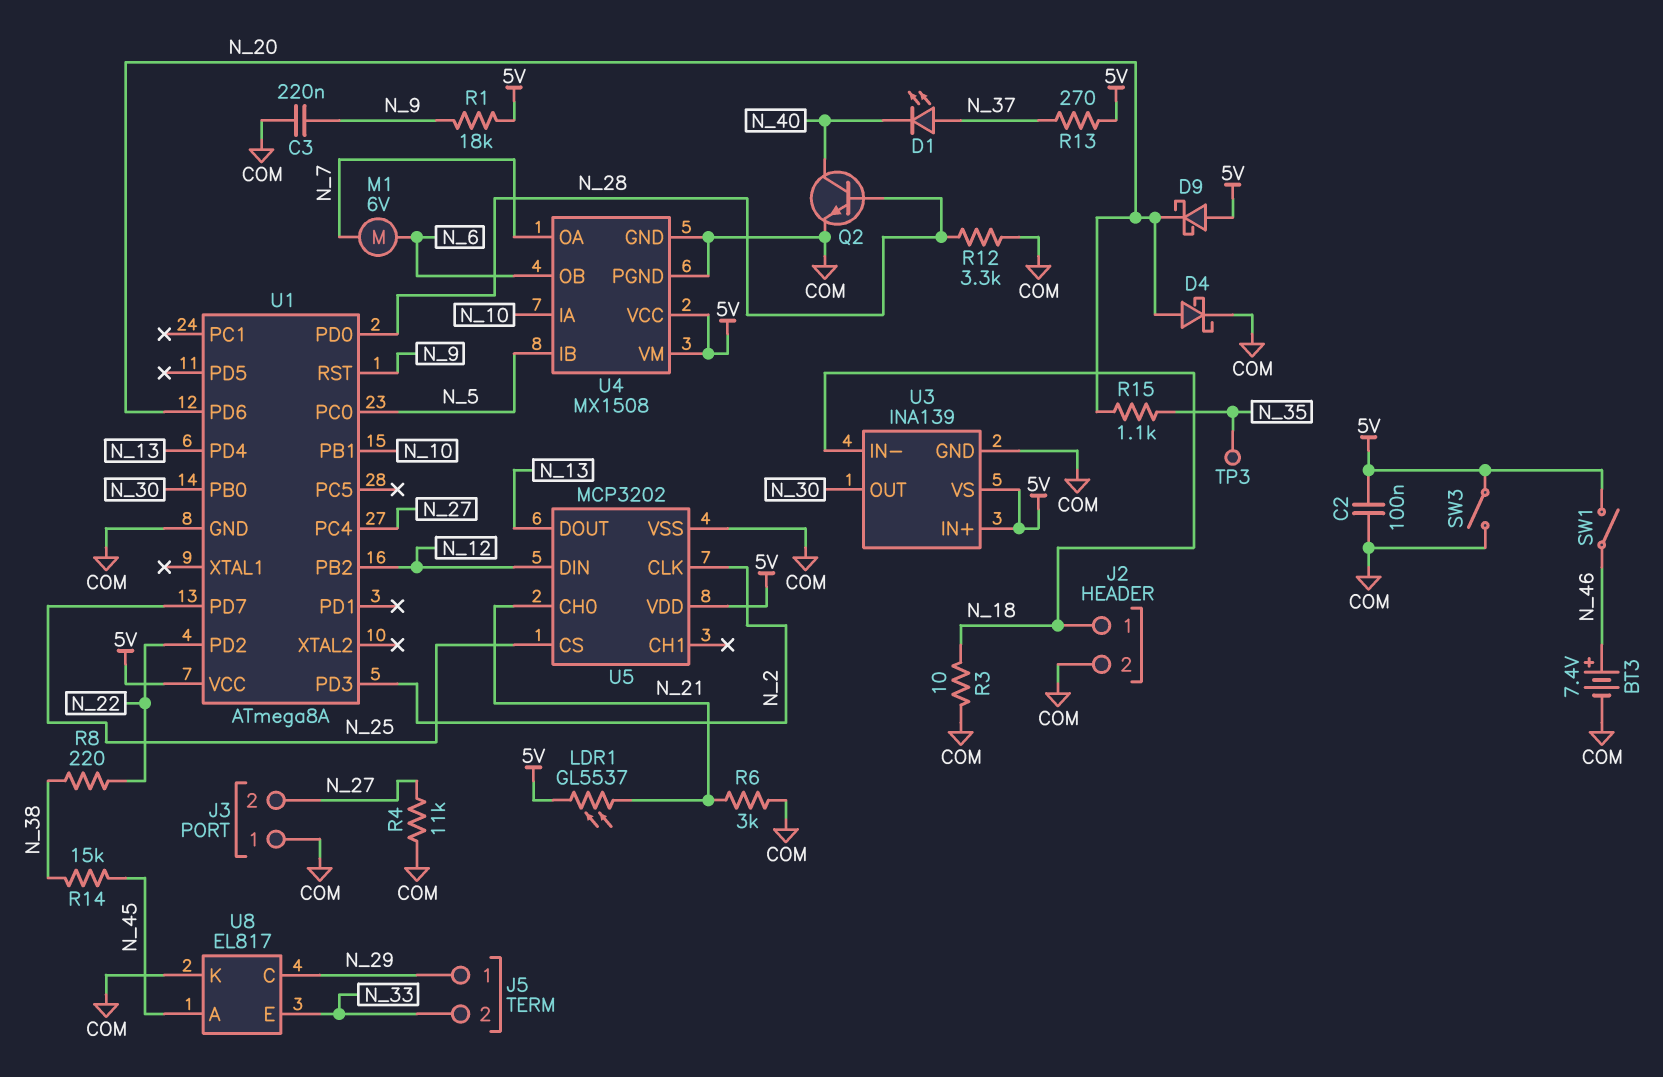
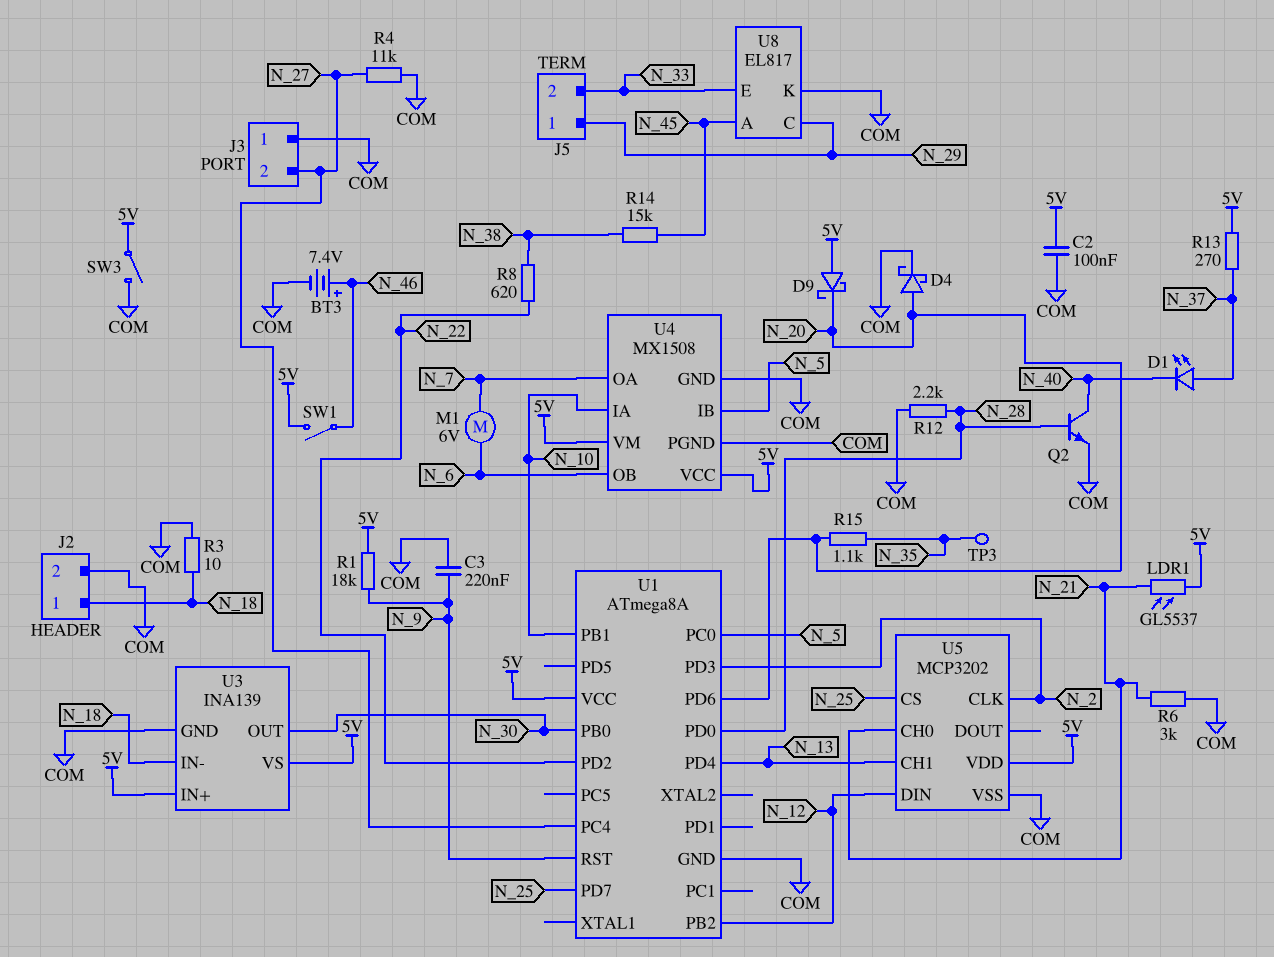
R8: 220 (N_22, N_38) -> 620 (N_22, N_38)
R12: 3.3k (COM, N_28) -> 2.2k (COM, N_28)
U5 pin CH1: none -> N_13
U5 pin DOUT: N_13 -> none

